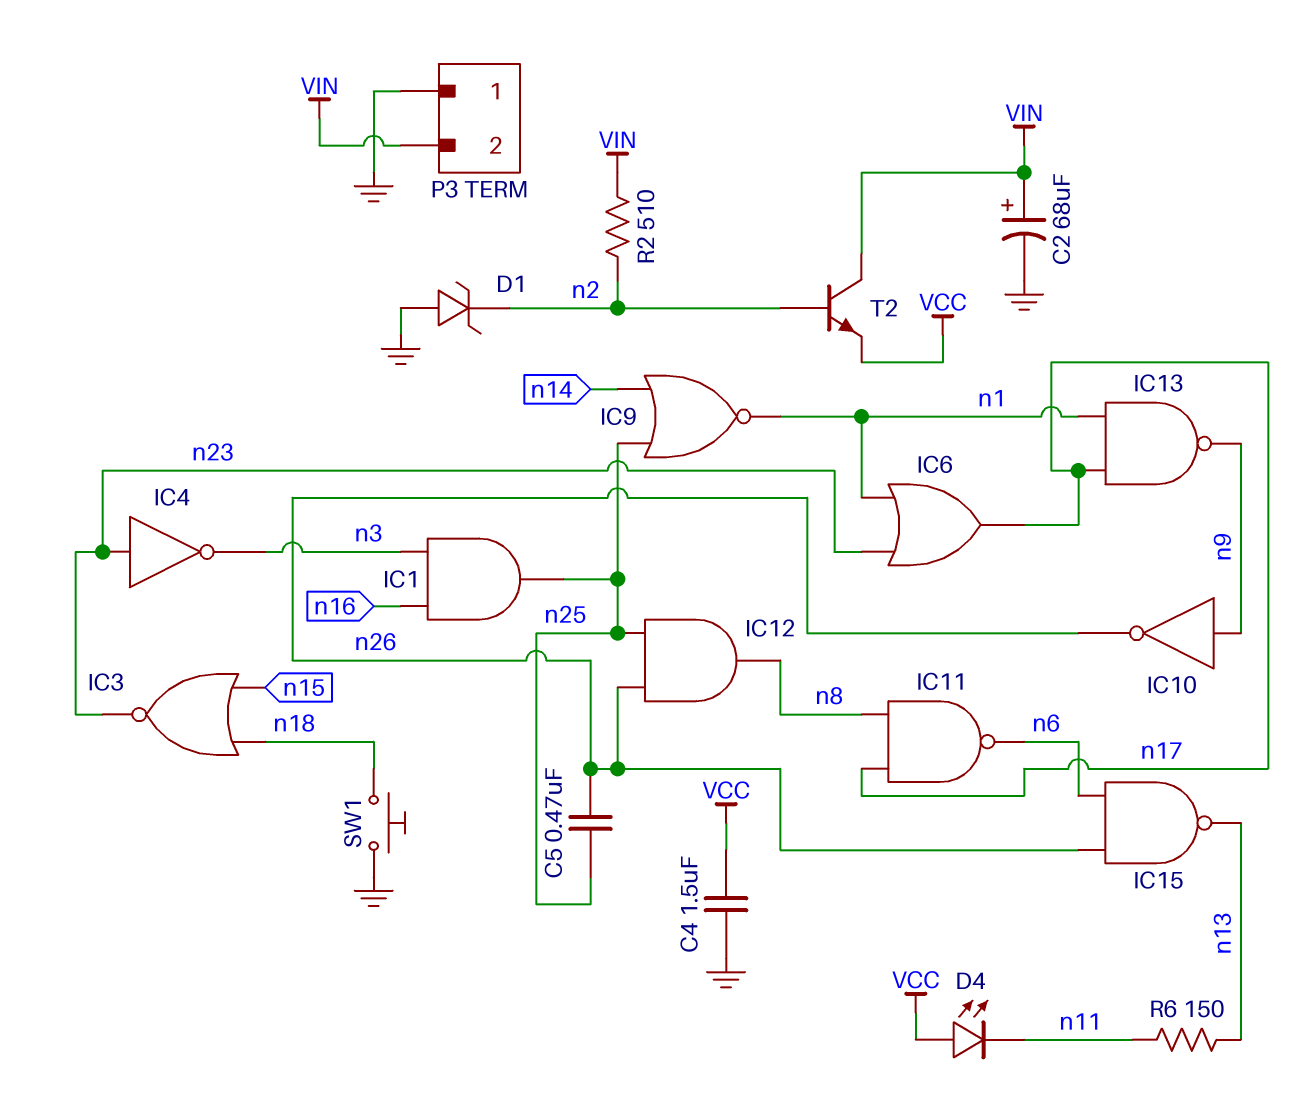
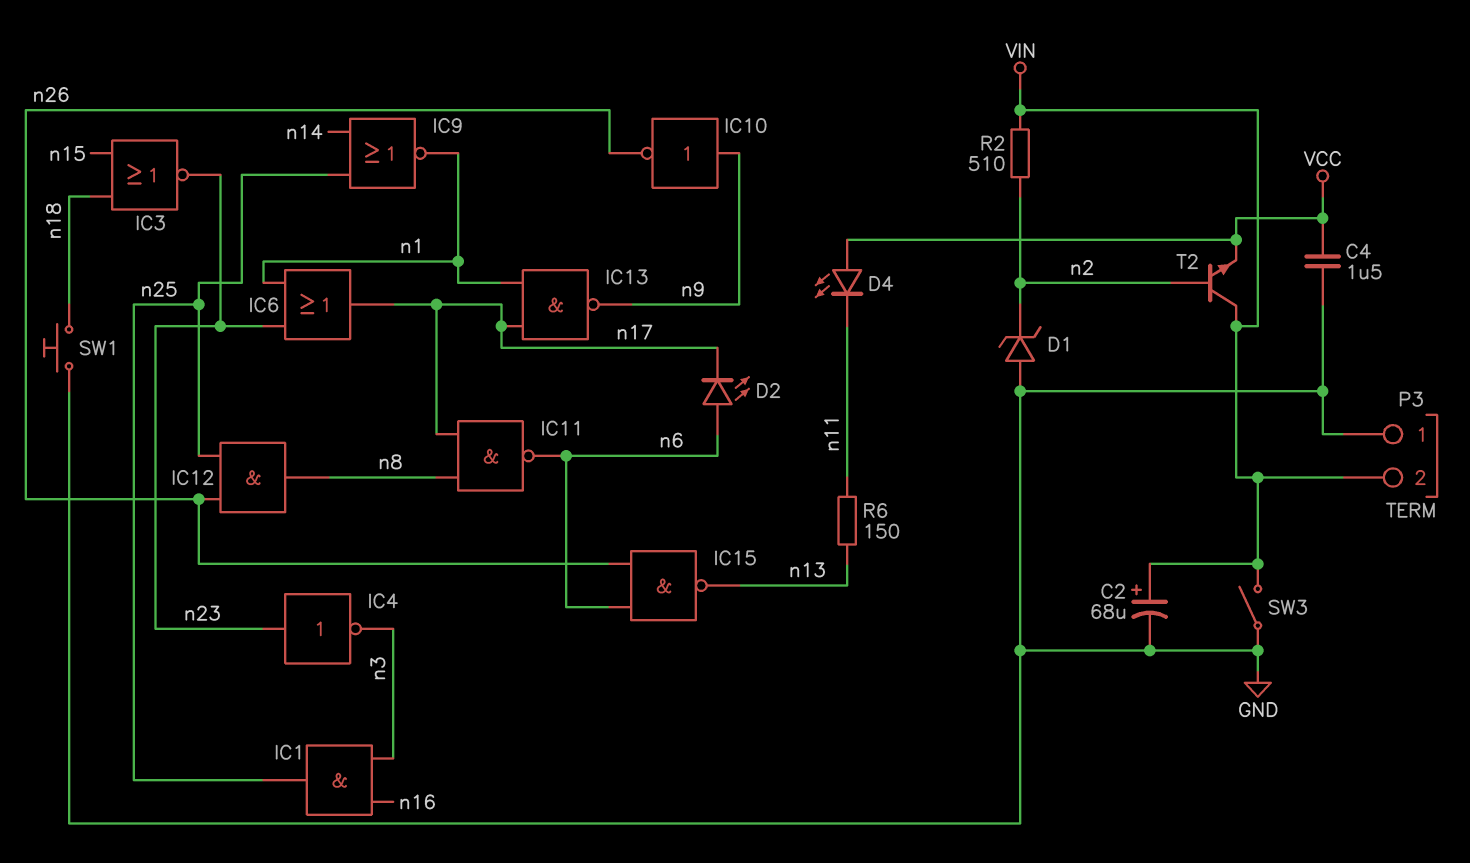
C5: 470nF (n25, n26) -> none
D2: none -> LED (A n6, K n17)
SW3: none -> switch (GND, VIN)

